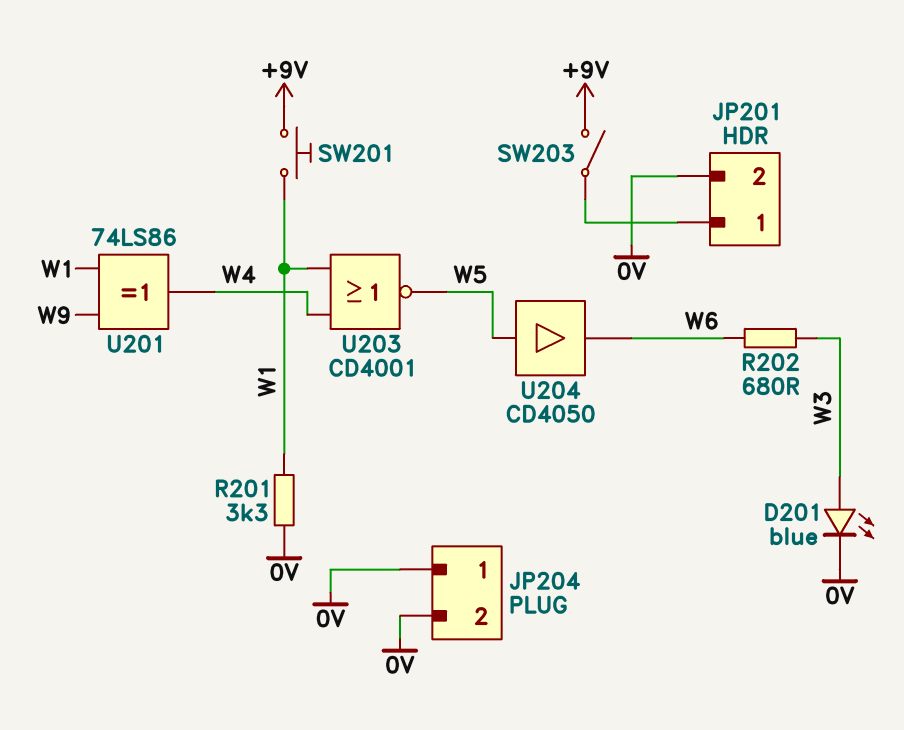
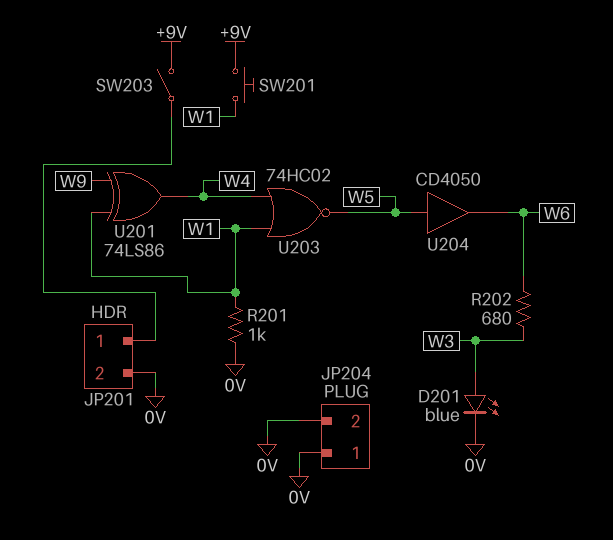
R201: 3.3k (0V, W1) -> 1k (0V, W1)
U203: NOR CD4001 (in W1, in W4, out W5) -> NOR 74HC02 (in W1, in W4, out W5)

